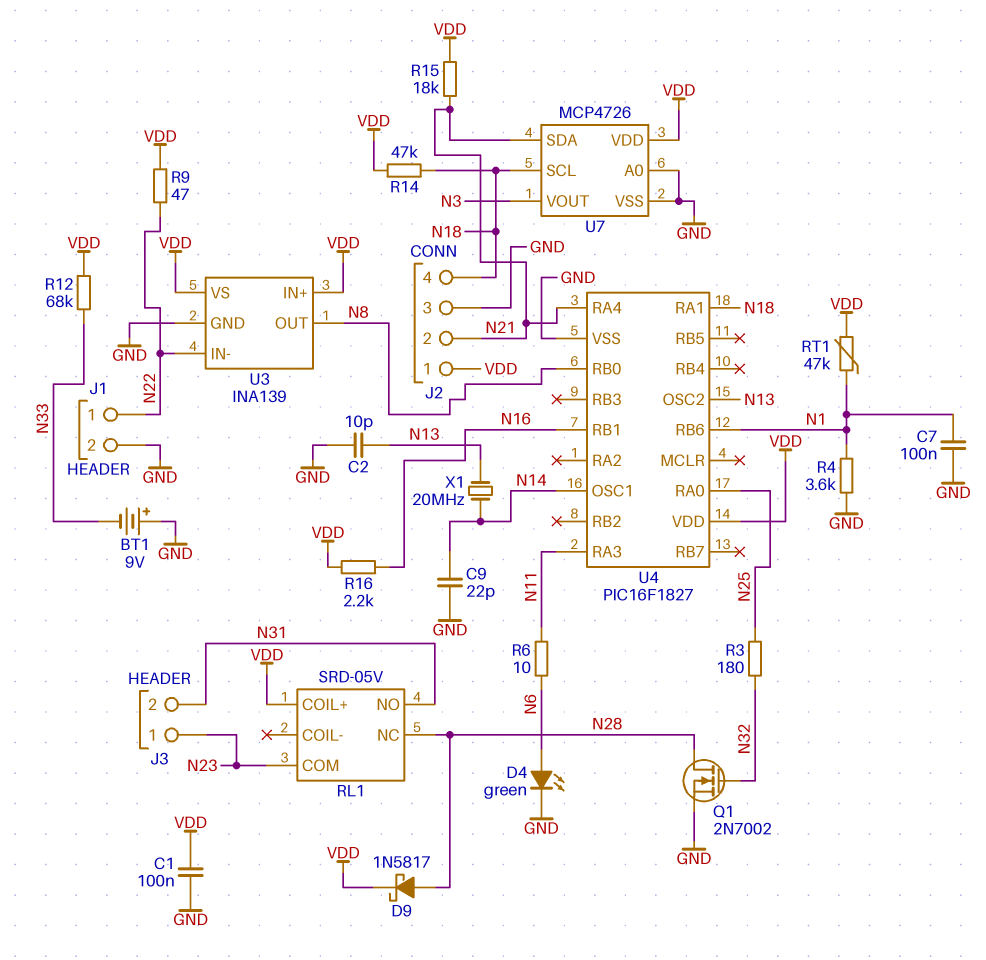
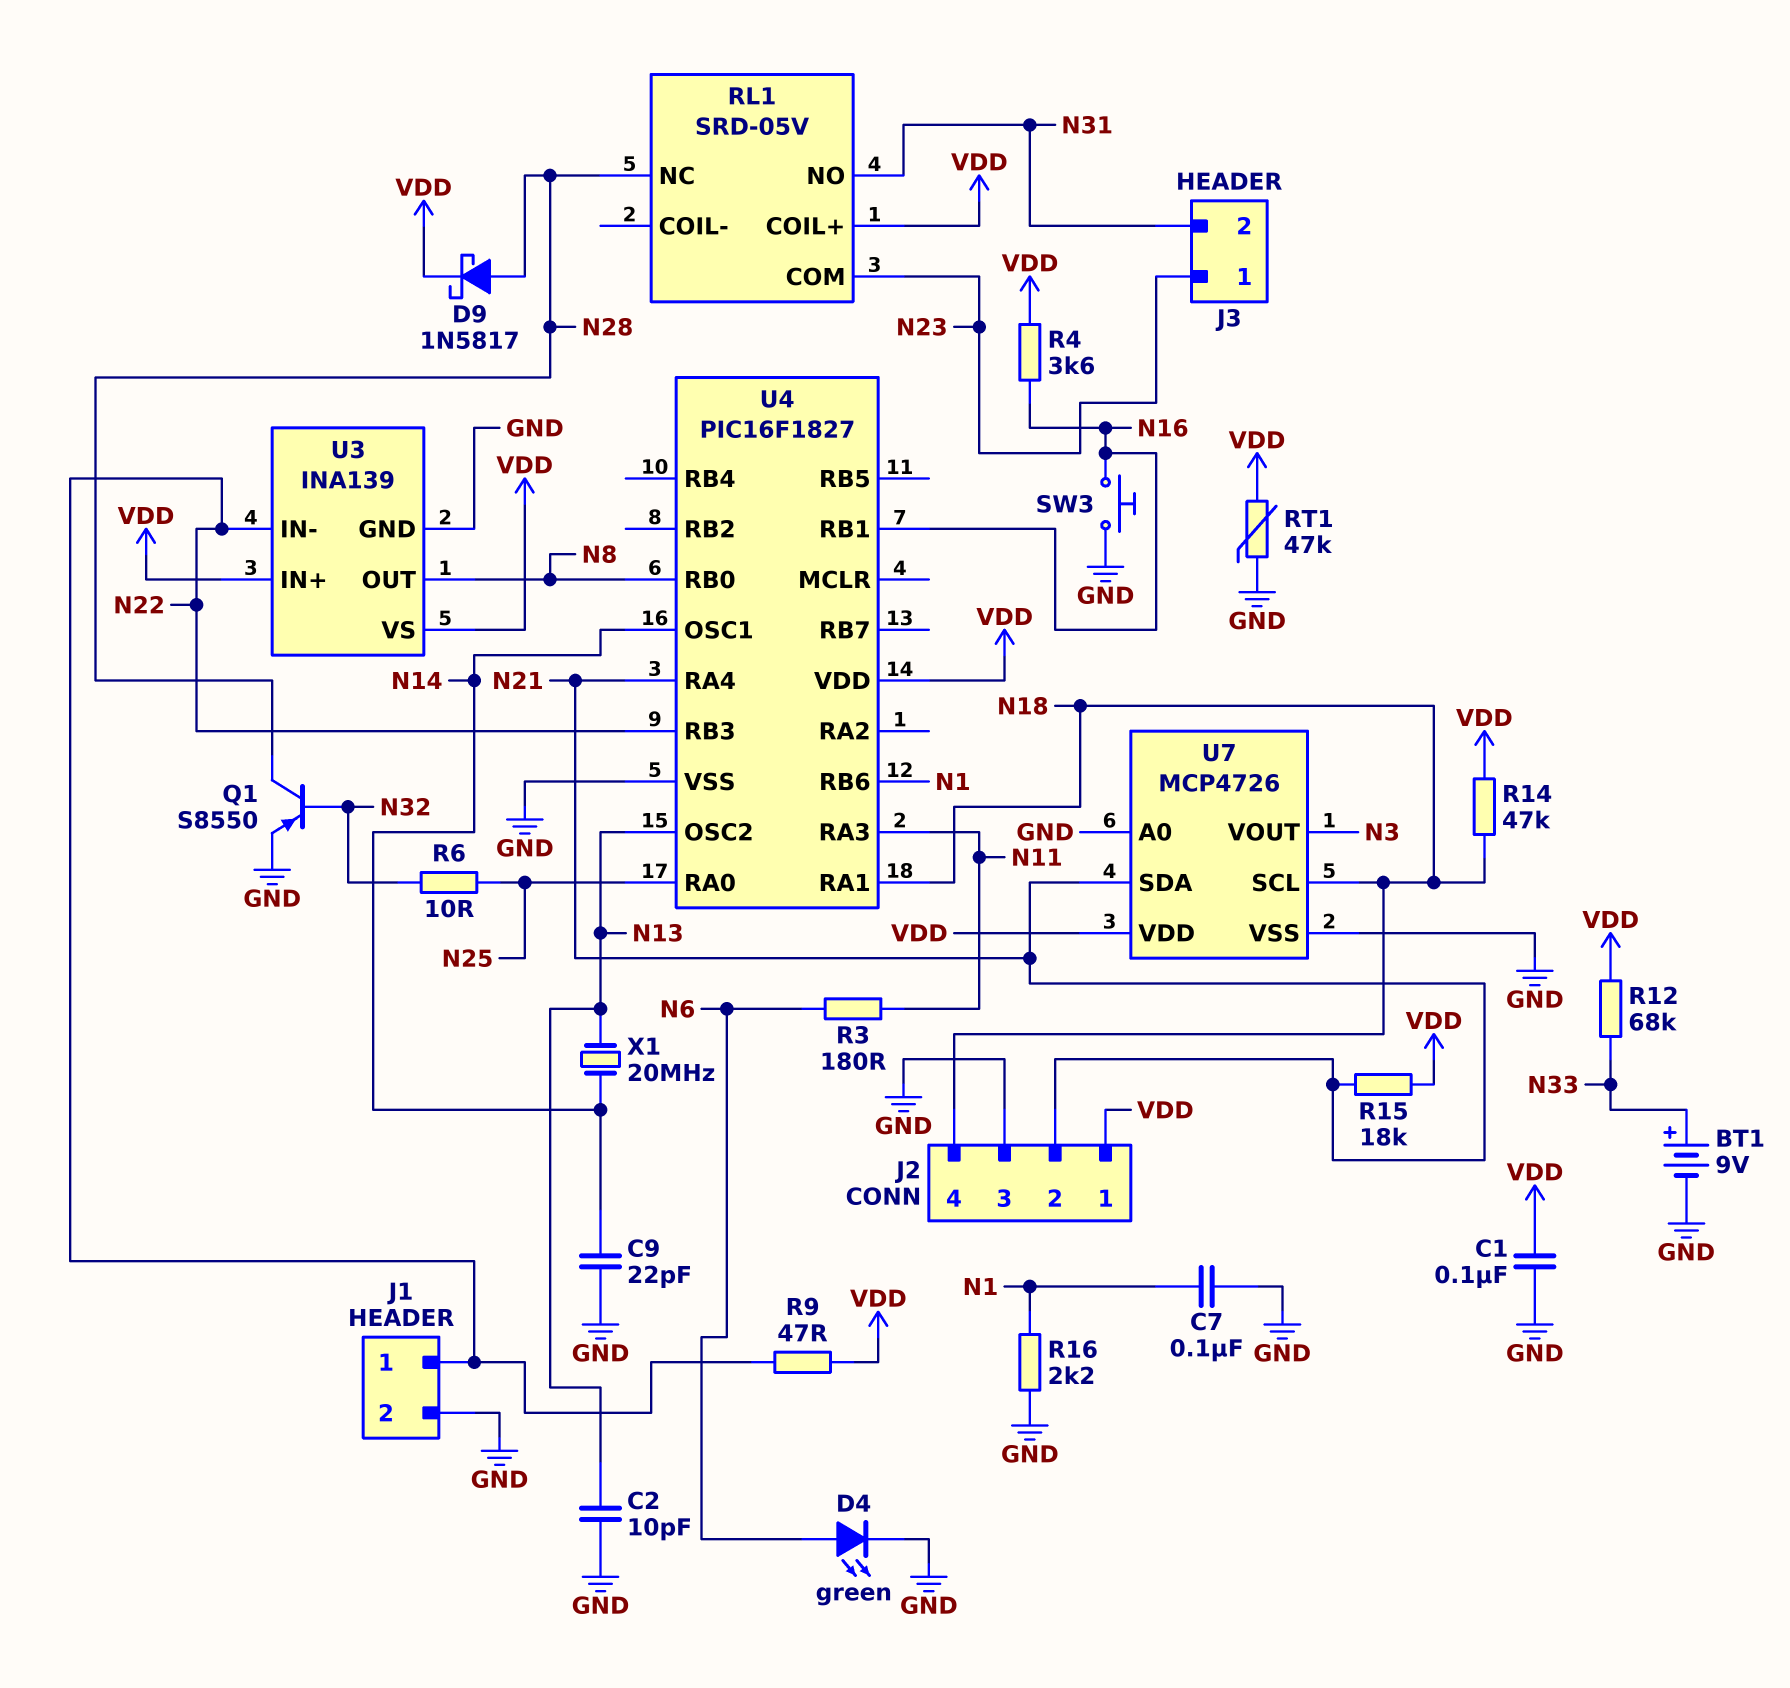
BT1: 9V (plus GND, minus N33) -> 9V (plus N33, minus GND)
Q1: NMOS 2N7002 (G N32, D N28, S GND) -> PNP S8550 (B N32, C N28, E GND)
R3: 180 (N25, N32) -> 180 (N6, N11)
R4: 3.6k (GND, N1) -> 3.6k (N16, VDD)
R6: 10 (N6, N11) -> 10 (N25, N32)
R16: 2.2k (N16, VDD) -> 2.2k (GND, N1)
RT1: 47k (N1, VDD) -> 47k (GND, VDD)
SW3: none -> button (GND, N16)
U4 pin RB3: none -> N22

